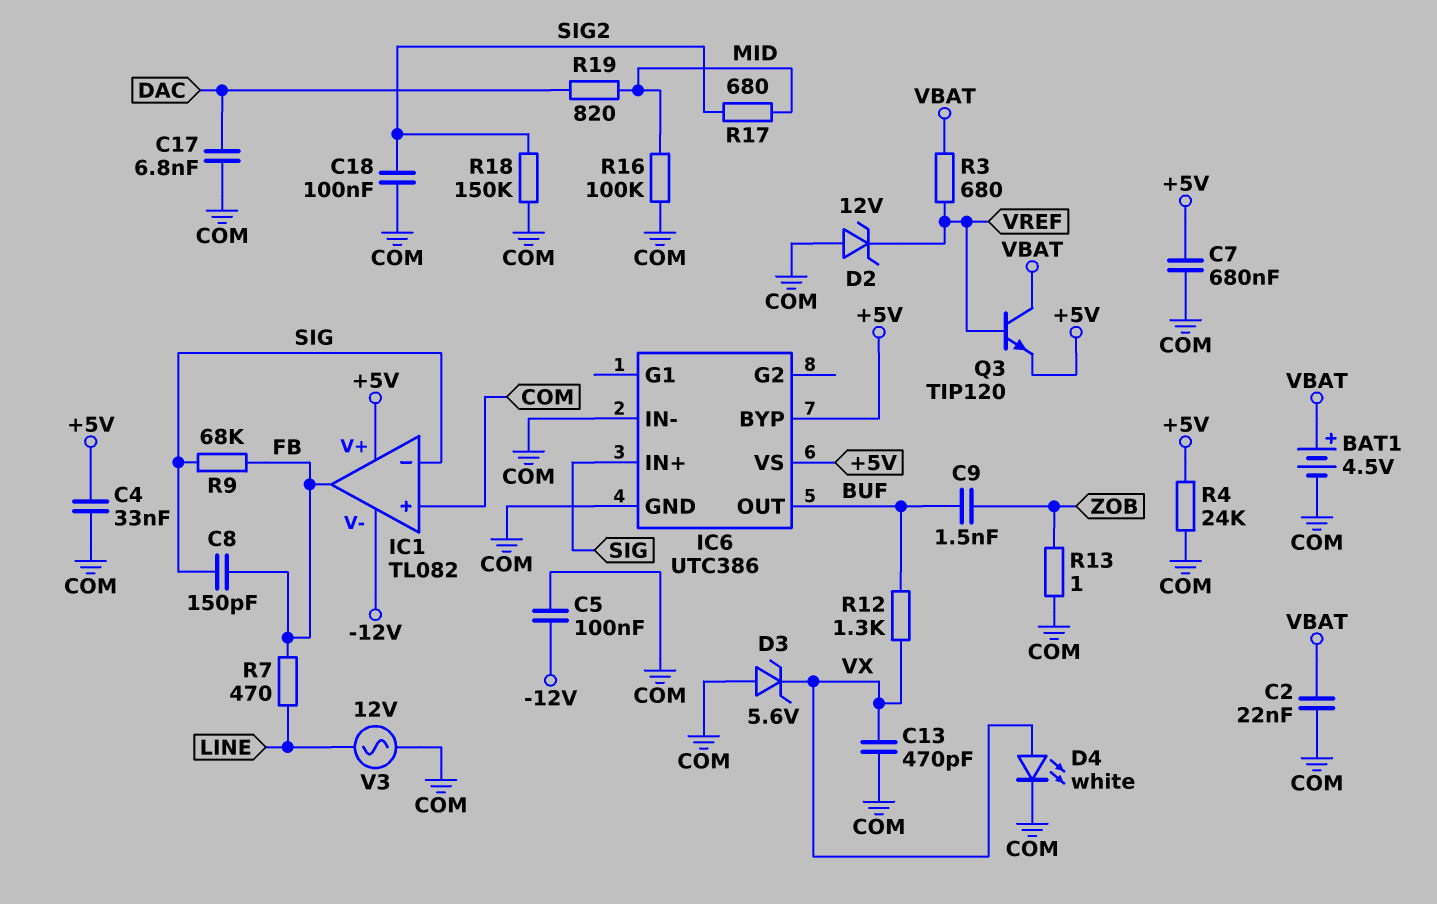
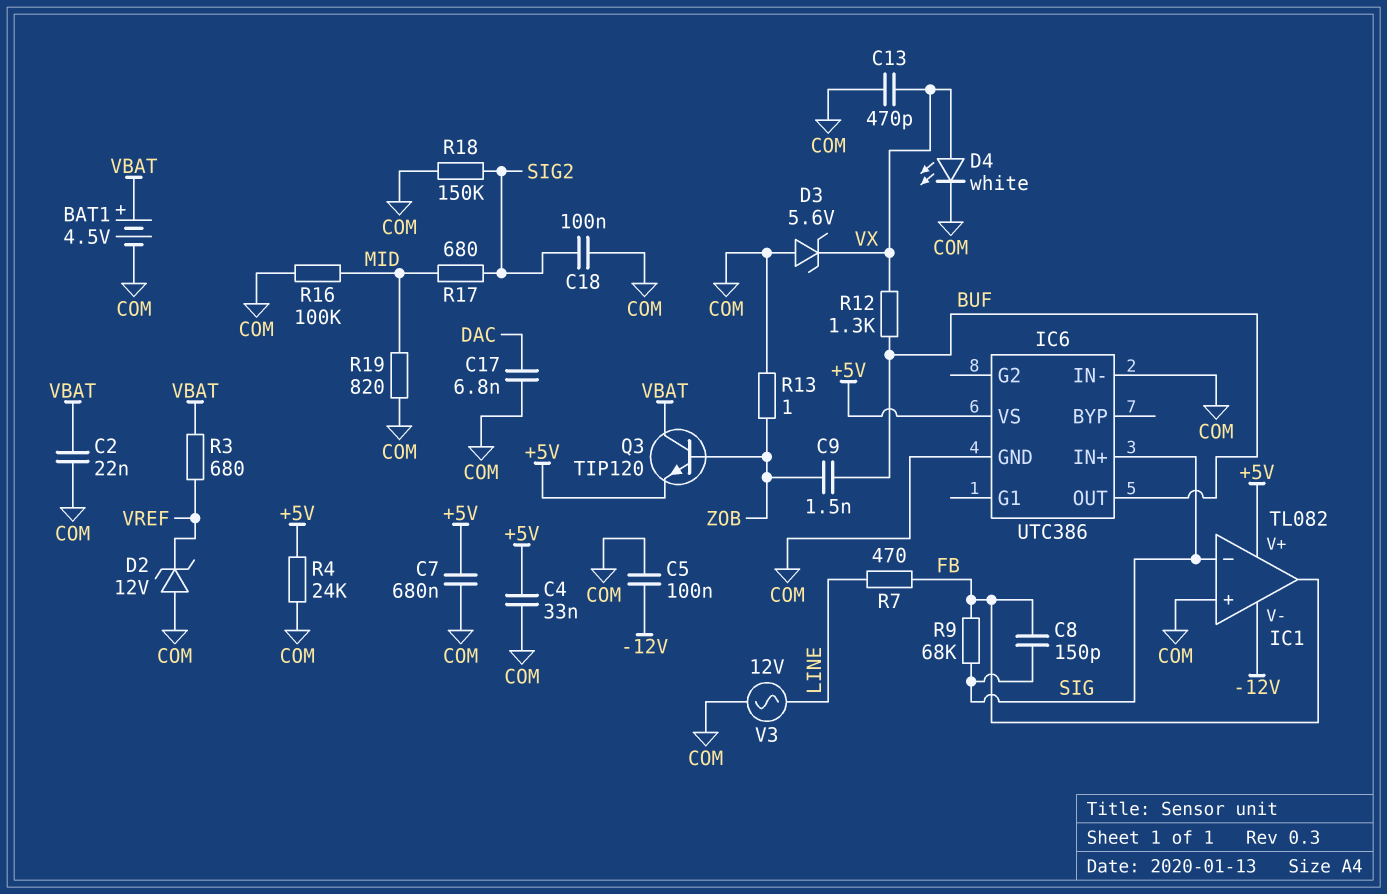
IC6 pin BYP: +5V -> none
Q3: NPN TIP120 (B VREF, C VBAT, E +5V) -> NPN TIP120 (B ZOB, C VBAT, E +5V)
R19: 820 (DAC, MID) -> 820 (COM, MID)

